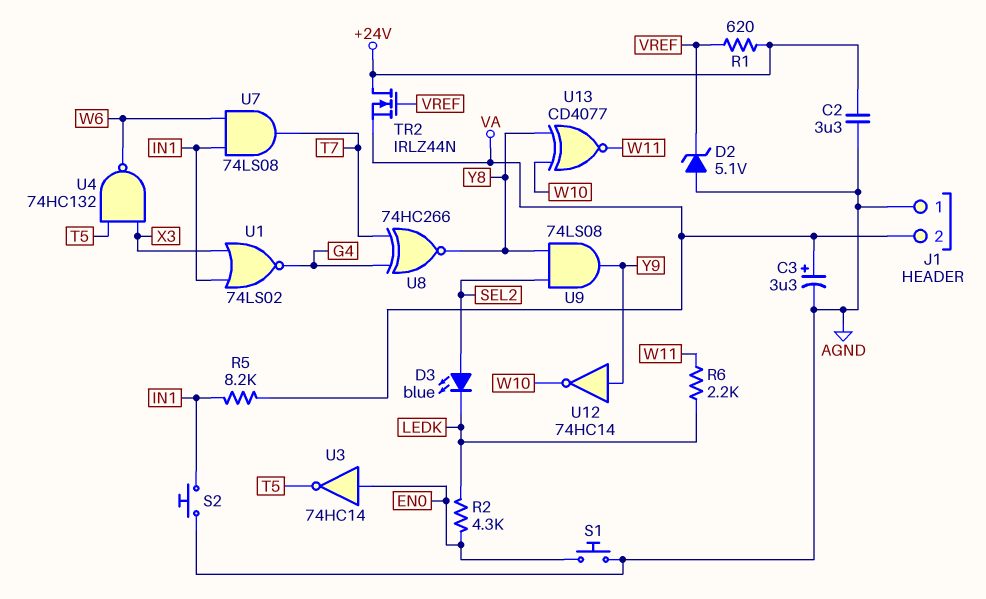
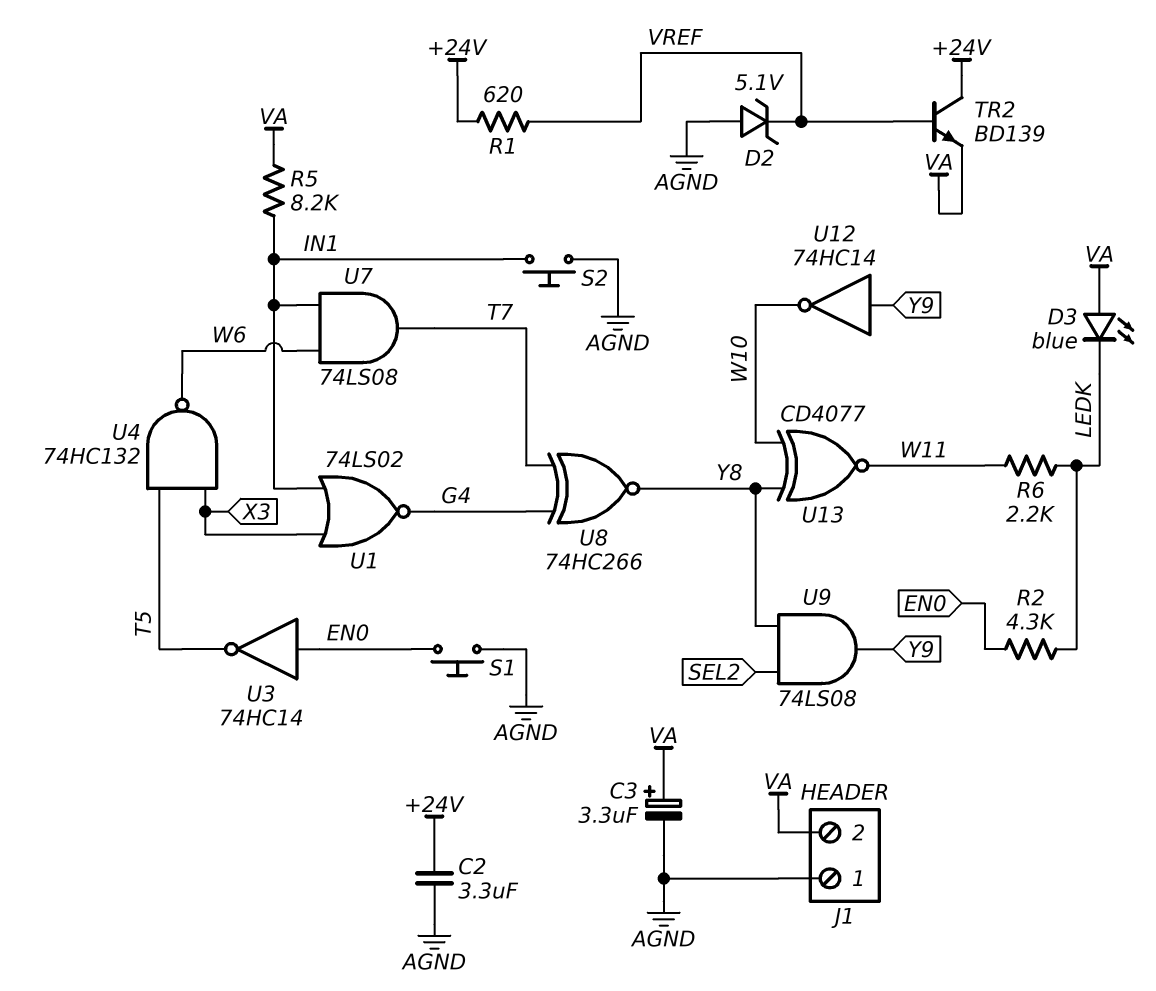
D3: LED blue (A SEL2, K LEDK) -> LED blue (A VA, K LEDK)
TR2: NMOS IRLZ44N (G VREF, D +24V, S VA) -> NPN BD139 (B VREF, C +24V, E VA)

